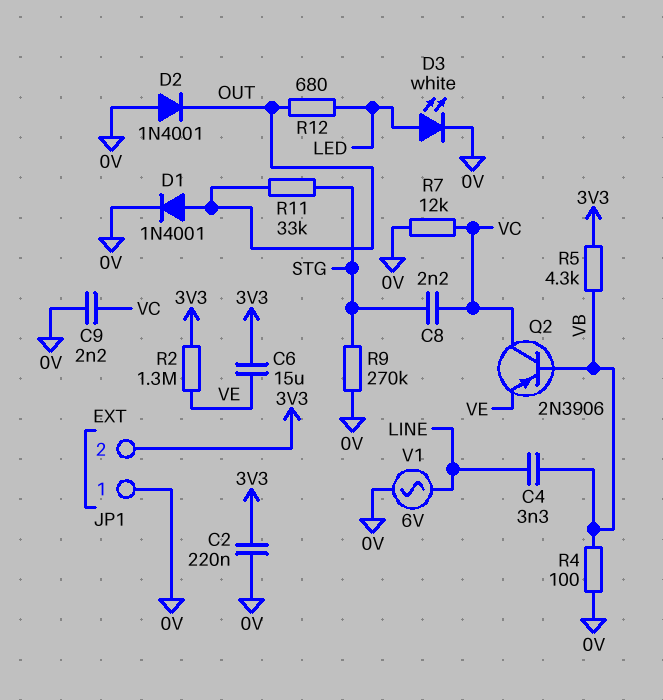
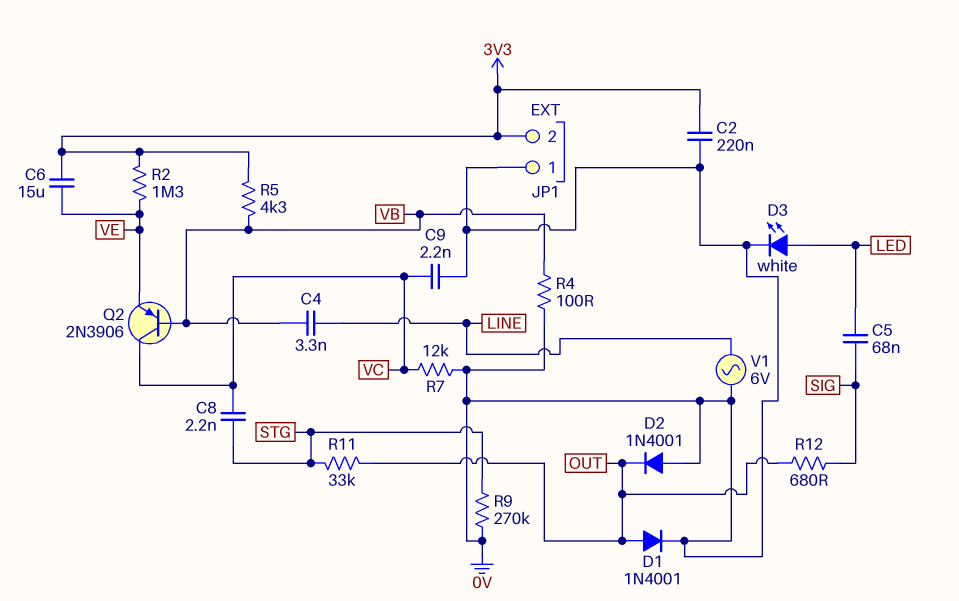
C5: none -> 68nF (LED, SIG)
R12: 680 (LED, OUT) -> 680 (OUT, SIG)

